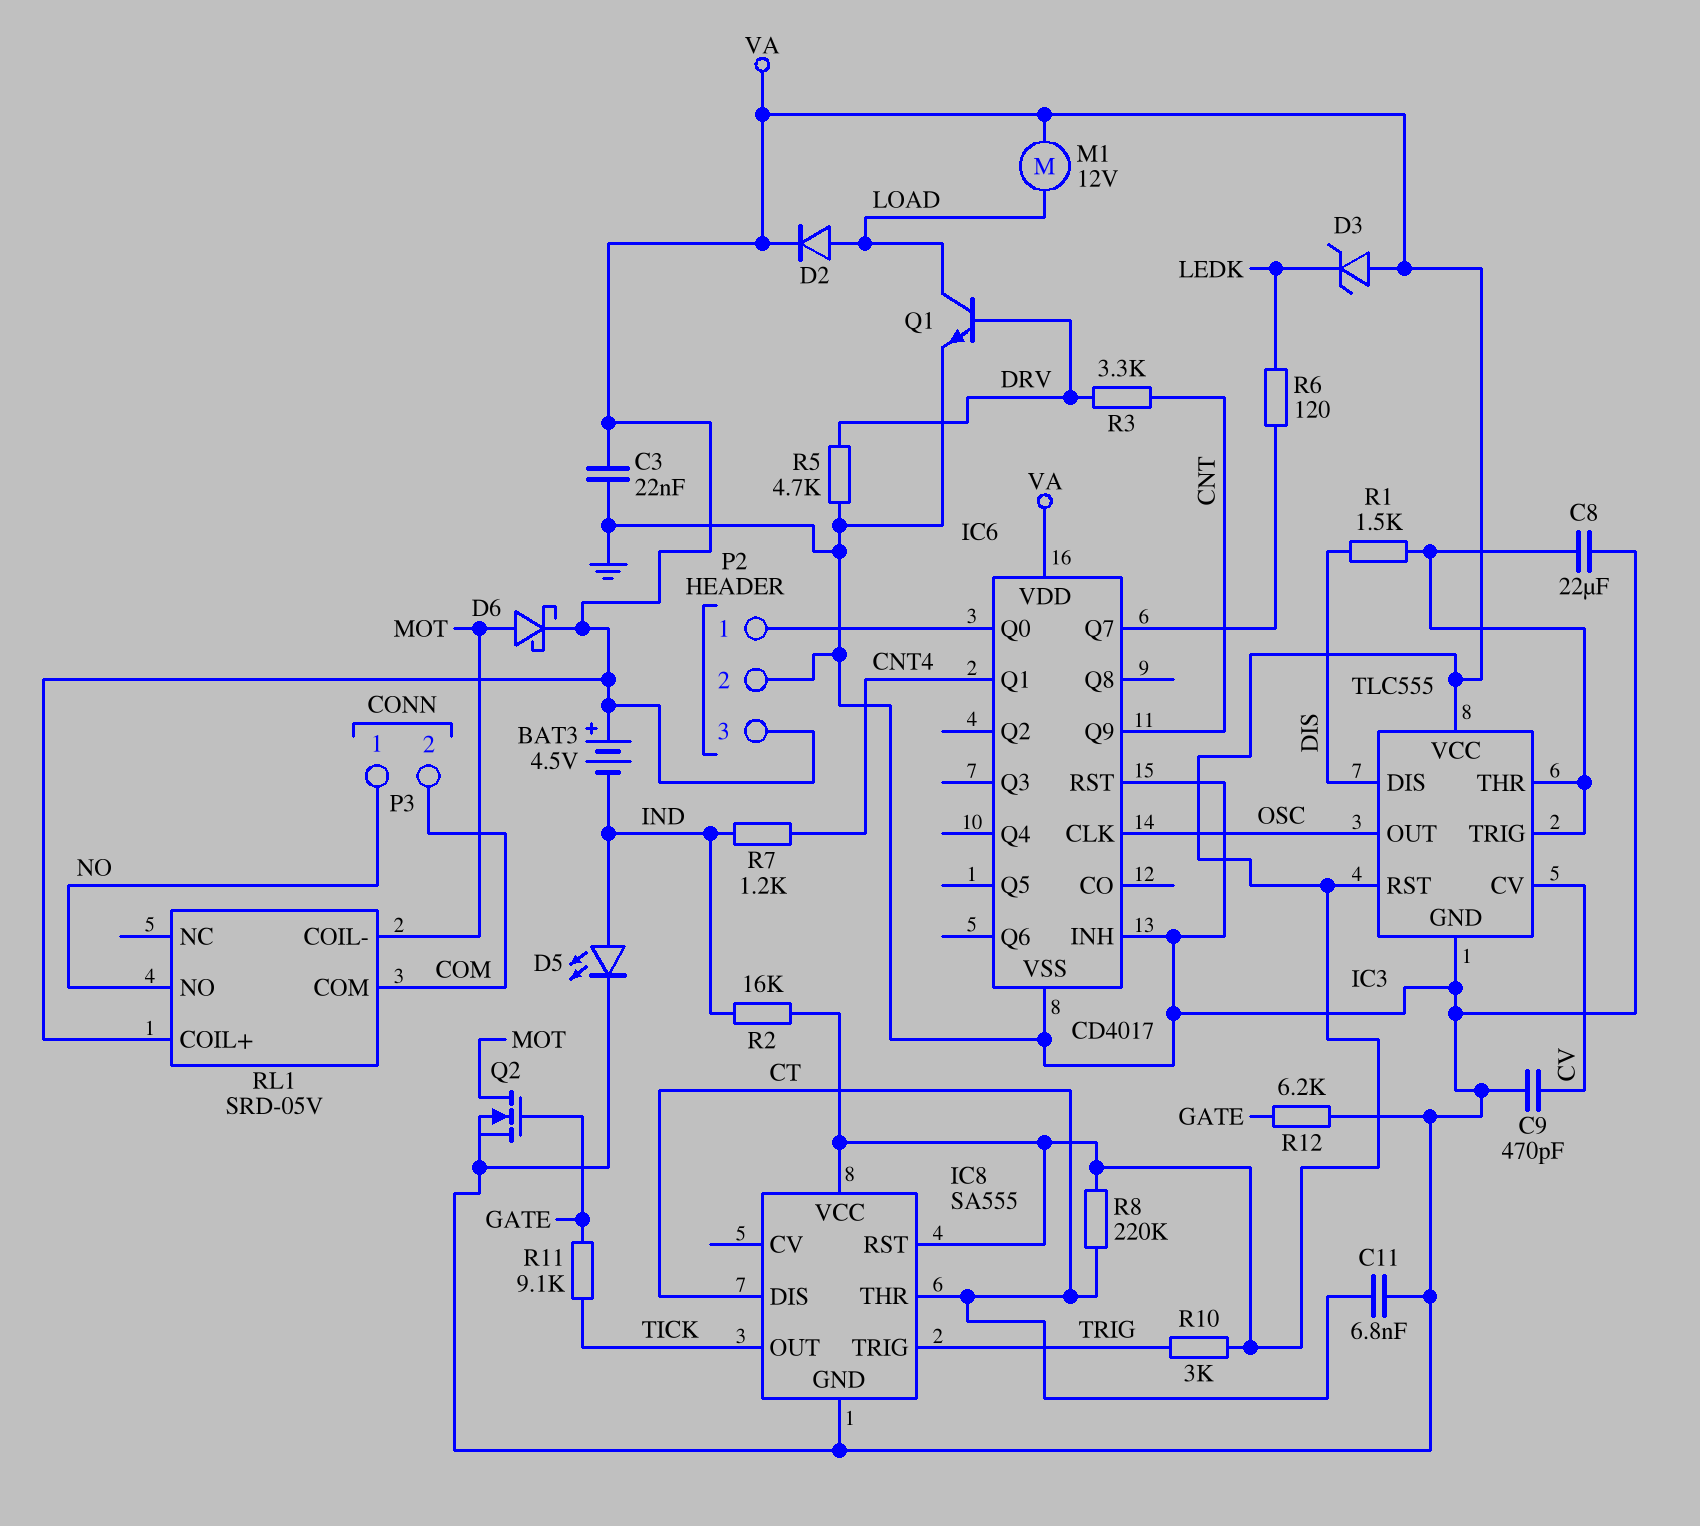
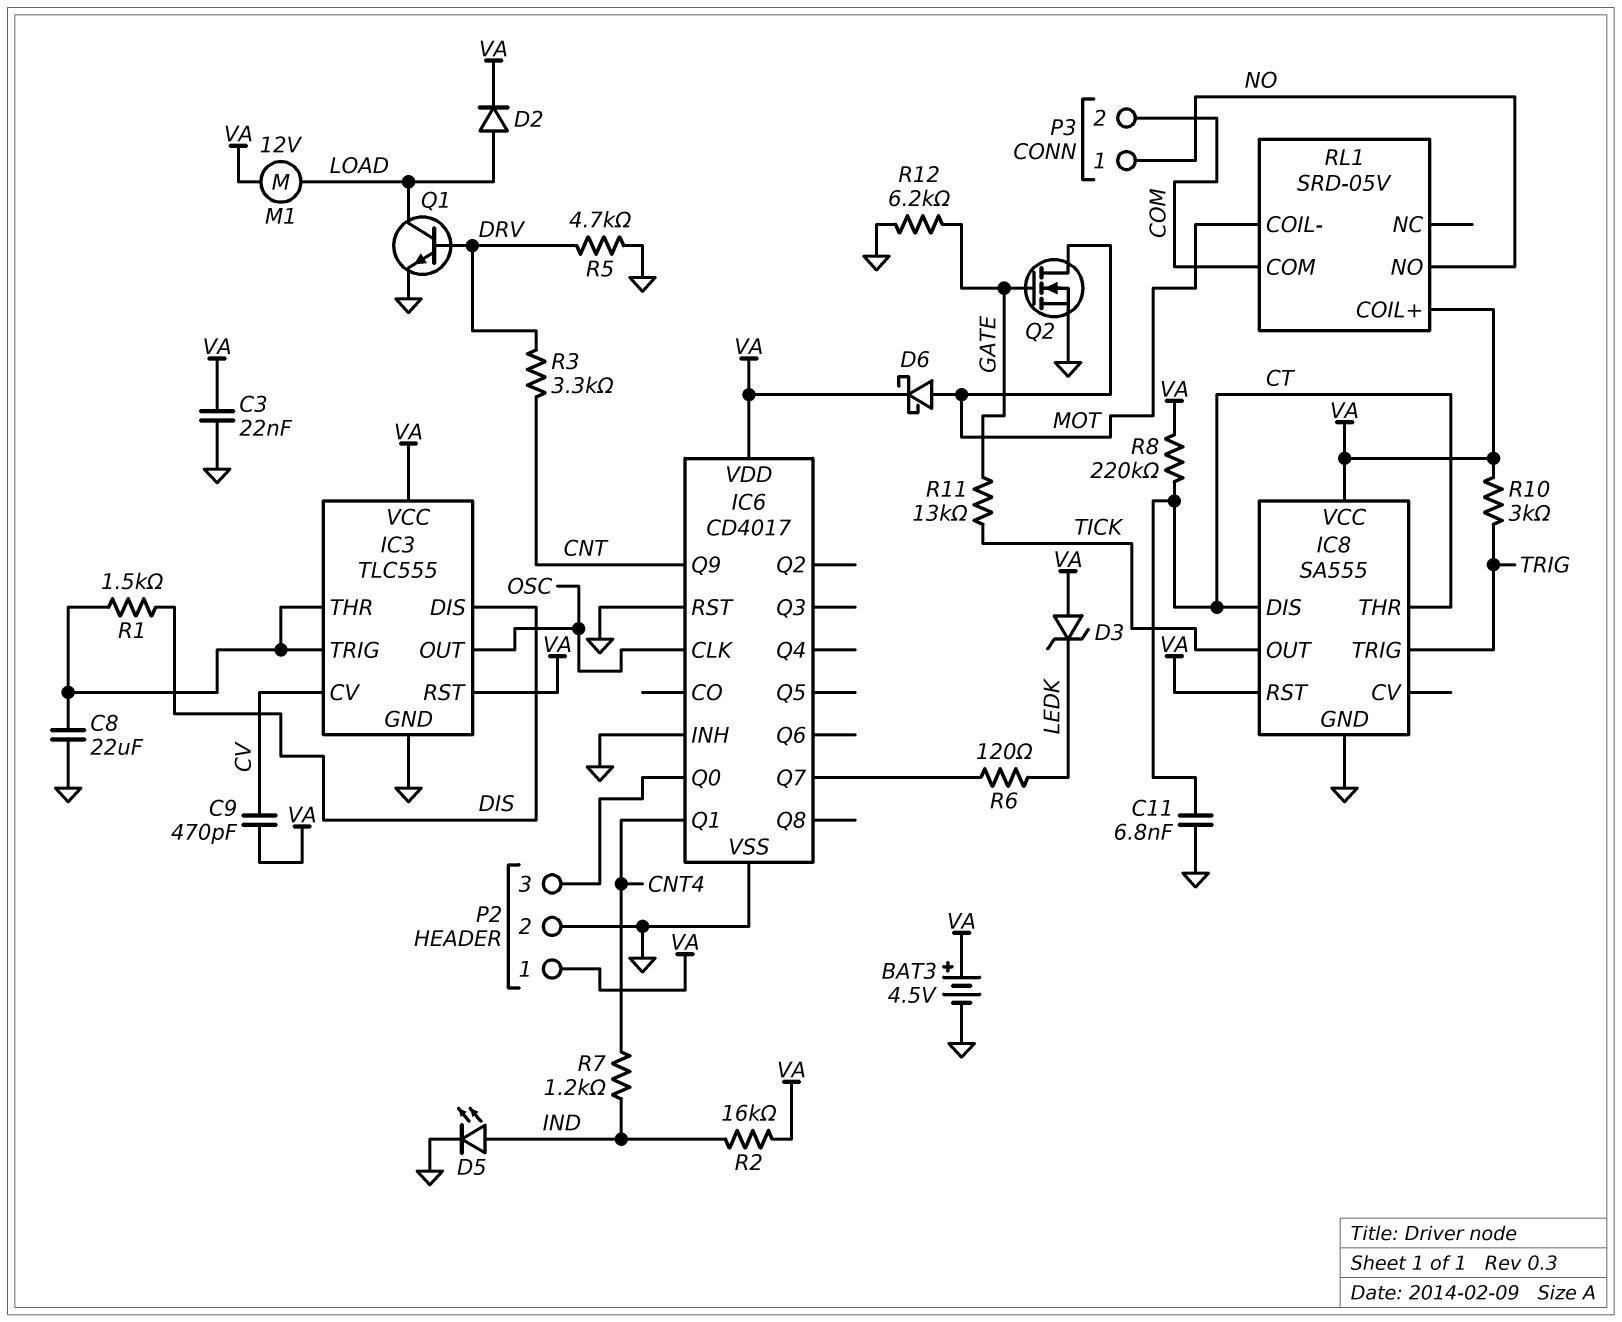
BAT3: 4.5V (plus VA, minus IND) -> 4.5V (plus VA, minus GND)
C9: 470pF (CV, GND) -> 470pF (CV, VA)
P2 pin 1: IC6/Q0 -> VA
P2 pin 3: VA -> IC6/Q0
R11: 9.1k (GATE, TICK) -> 13k (GATE, TICK)

